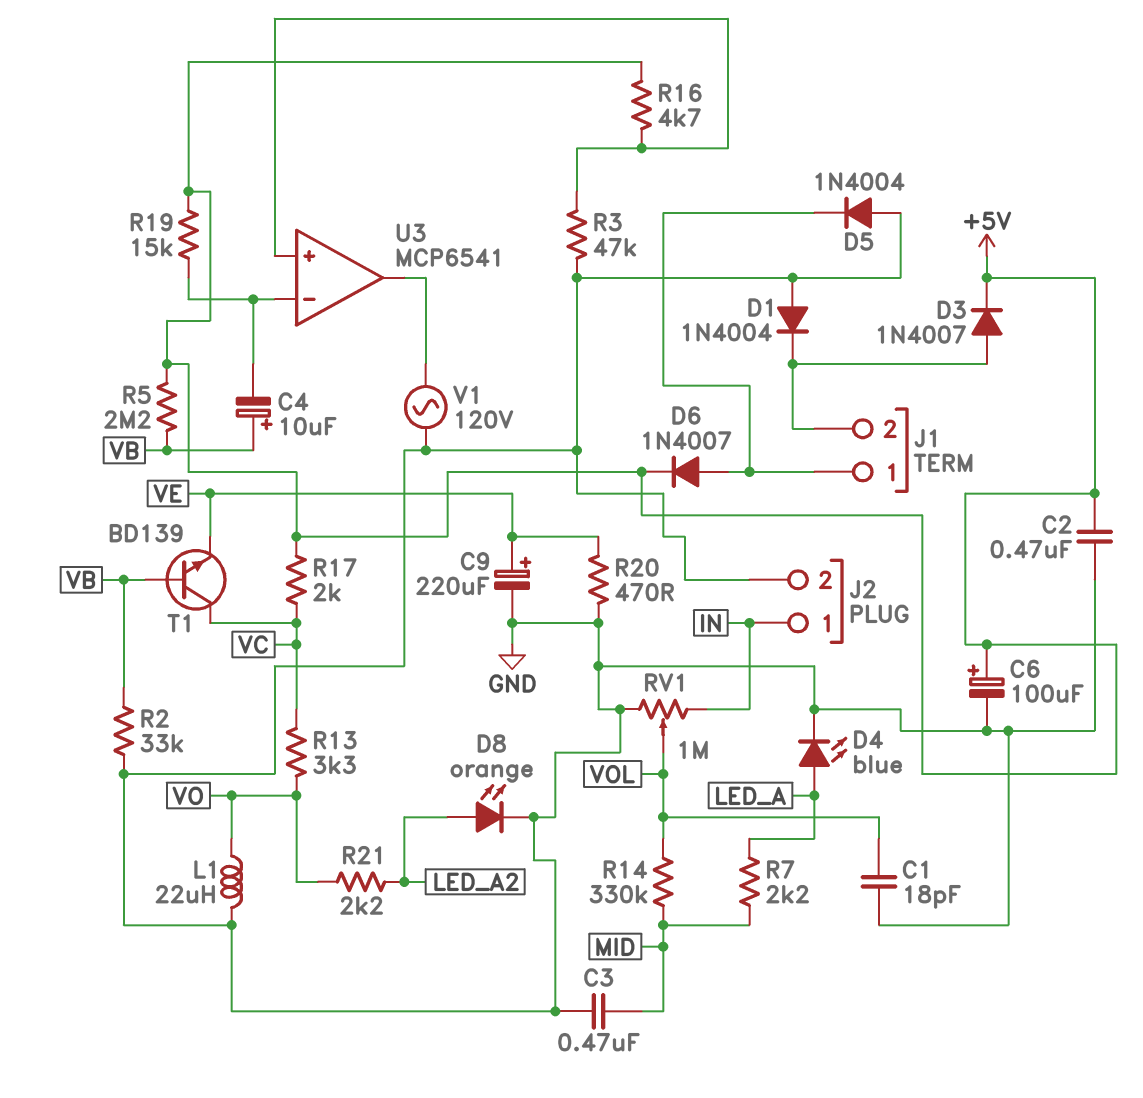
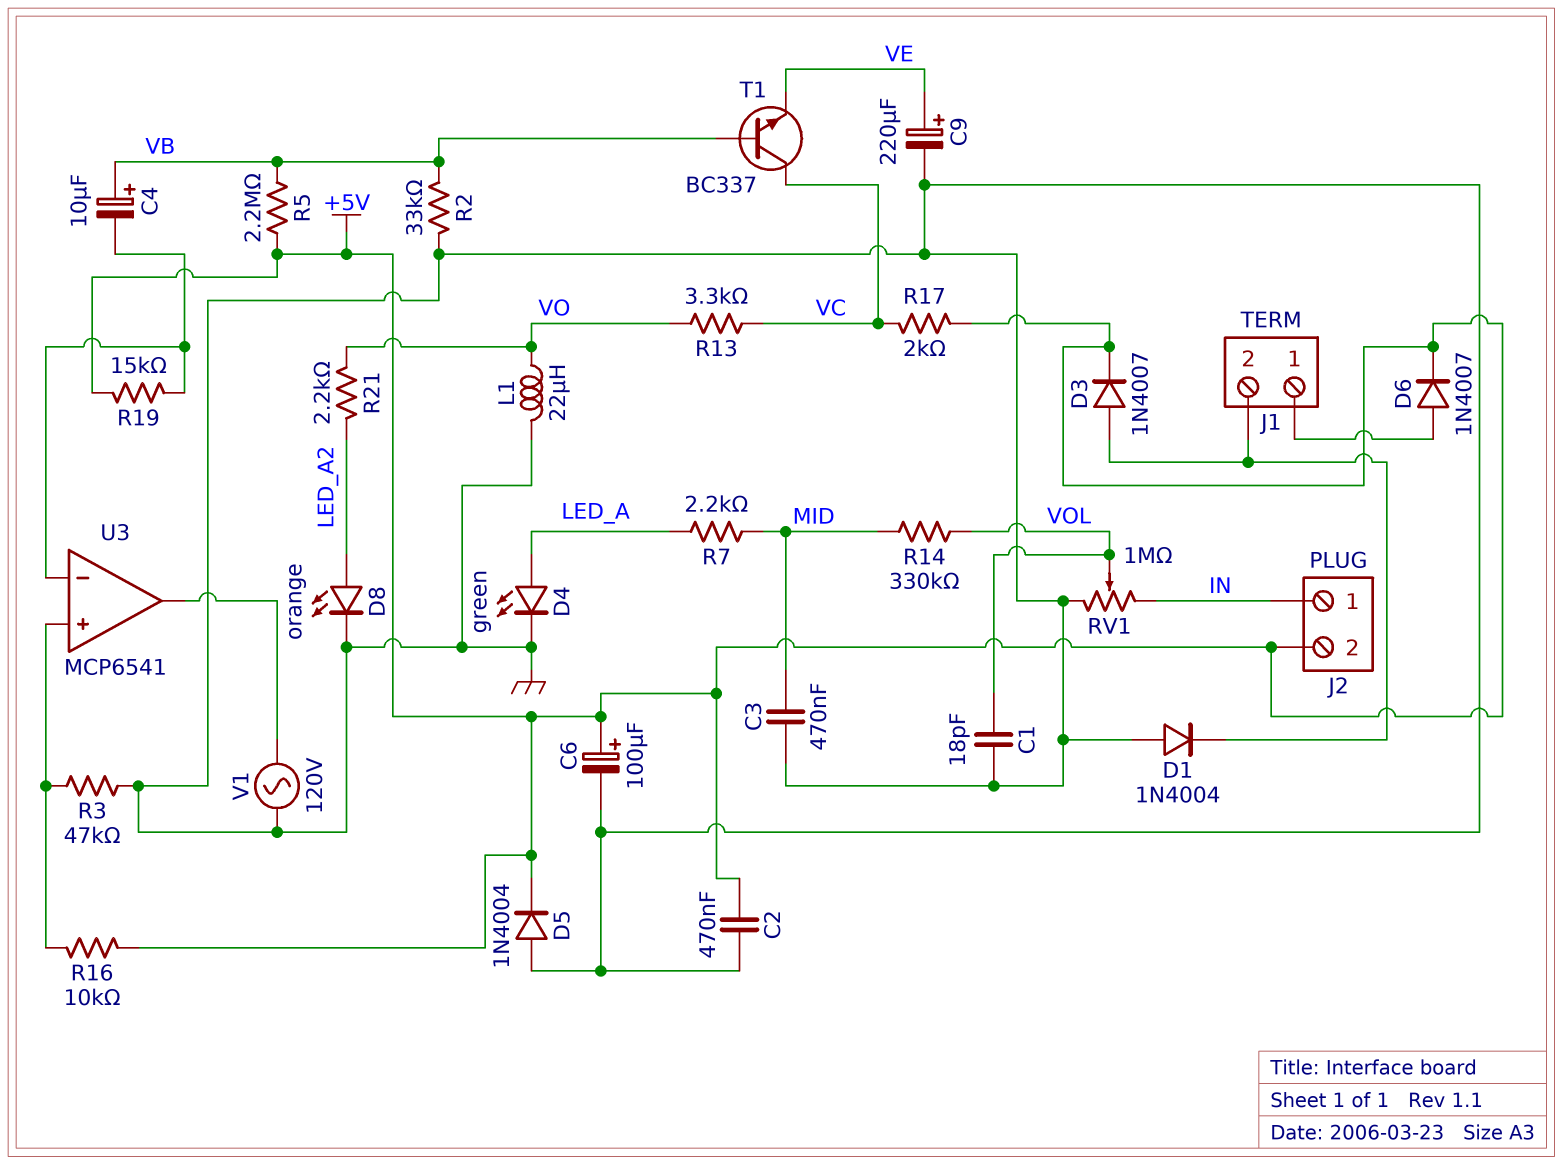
D4: LED blue (A LED_A, K GND) -> LED green (A LED_A, K GND)
D5: diode 1N4004 (A GND, K J1/1) -> diode 1N4004 (A GND, K +5V)
J2 pin 2: GND -> +5V
R16: 4.7k (+5V, U3/in+) -> 10k (+5V, U3/in+)
R20: 470 (GND, VE) -> none
T1: NPN BD139 (B VB, C VC, E VE) -> NPN BC337 (B VB, C VC, E VE)

